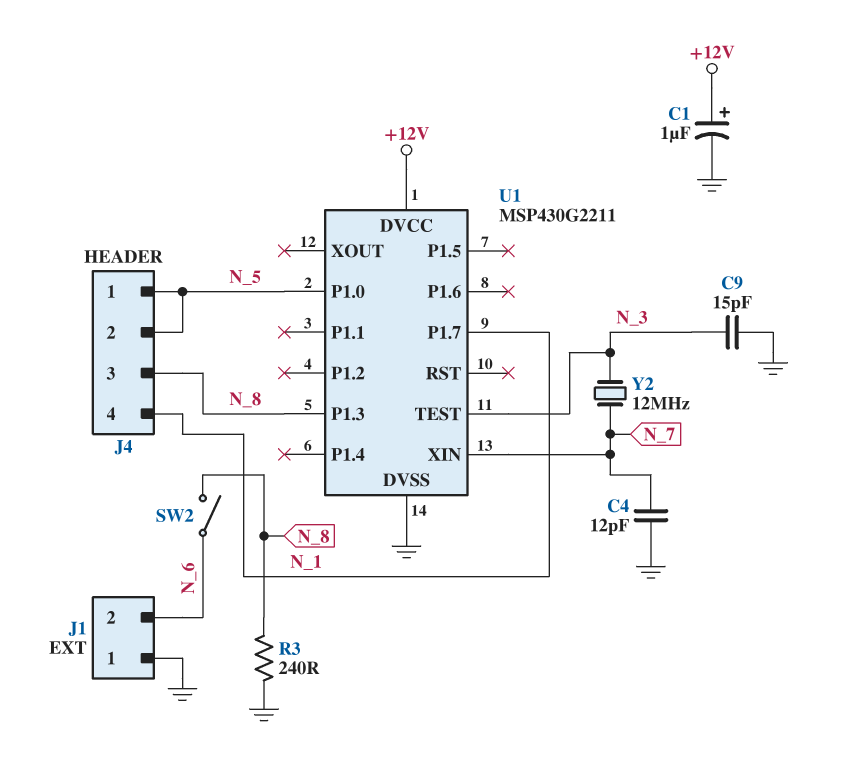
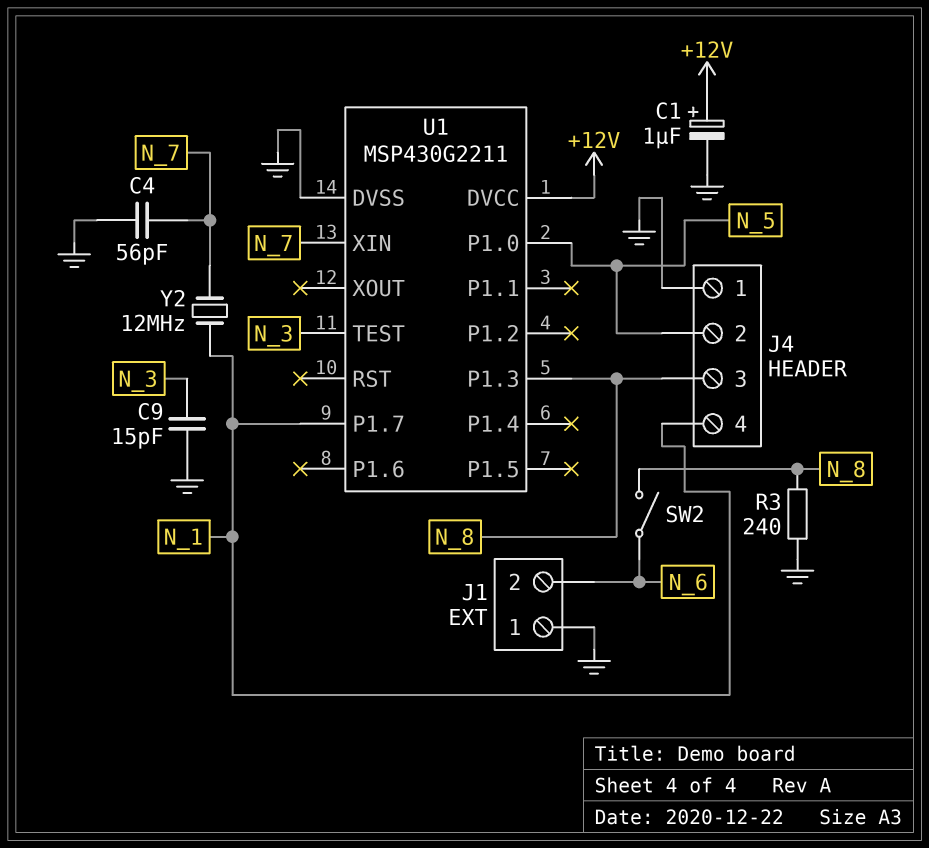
C4: 12pF (GND, N_7) -> 56pF (GND, N_7)
J4 pin 1: N_5 -> GND
Y2: 12MHz (N_3, N_7) -> 12MHz (N_1, N_7)

